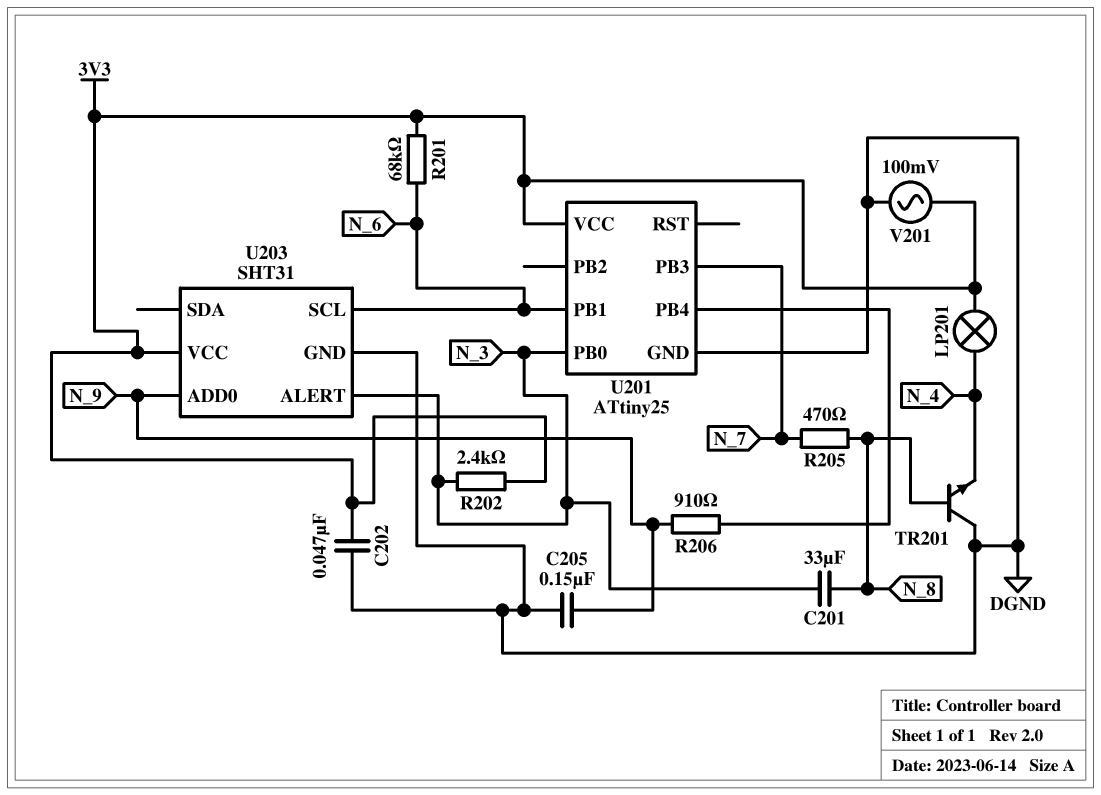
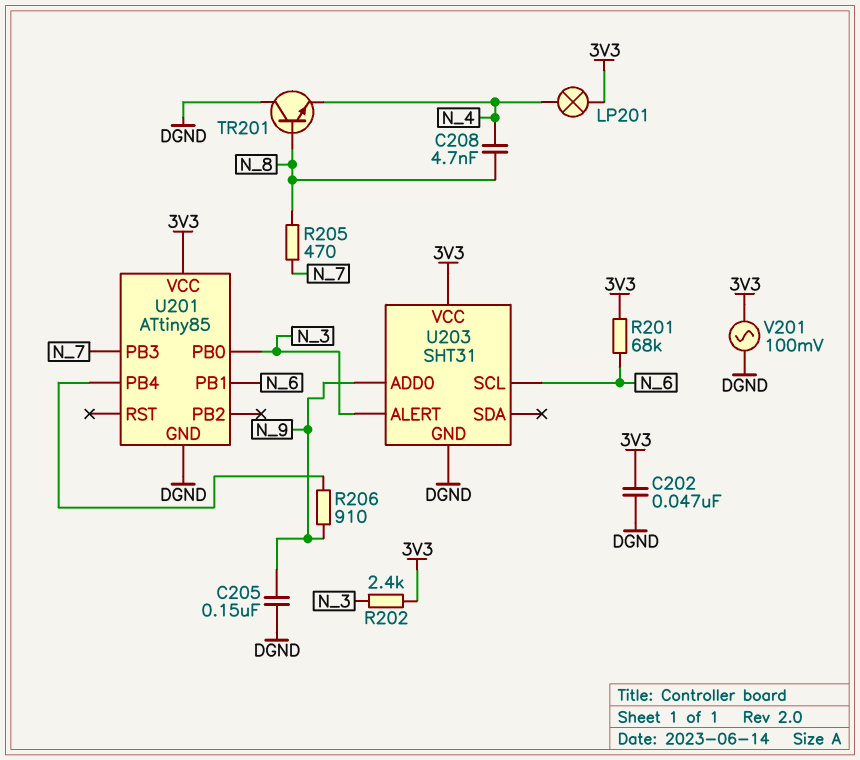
C201: 33uF (N_3, N_8) -> none
C208: none -> 4.7nF (N_4, N_8)
U201: ATtiny25 -> ATtiny85

